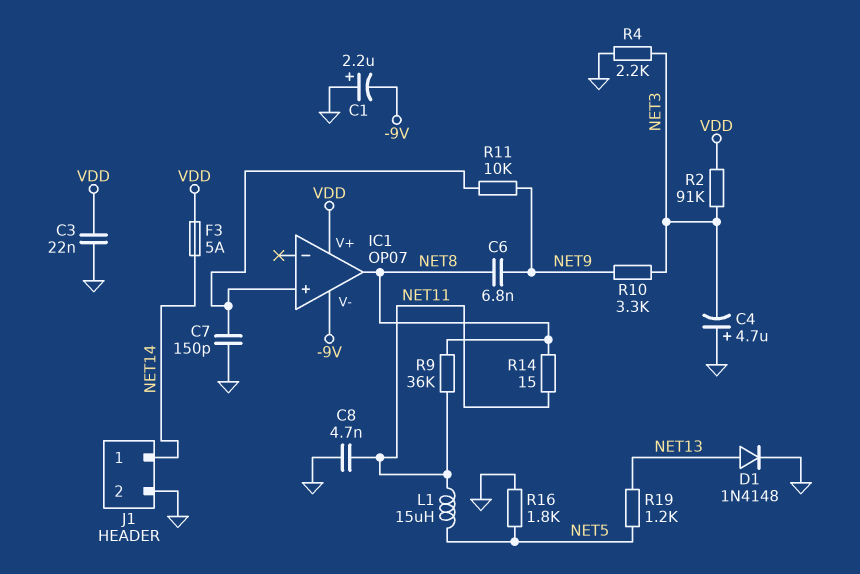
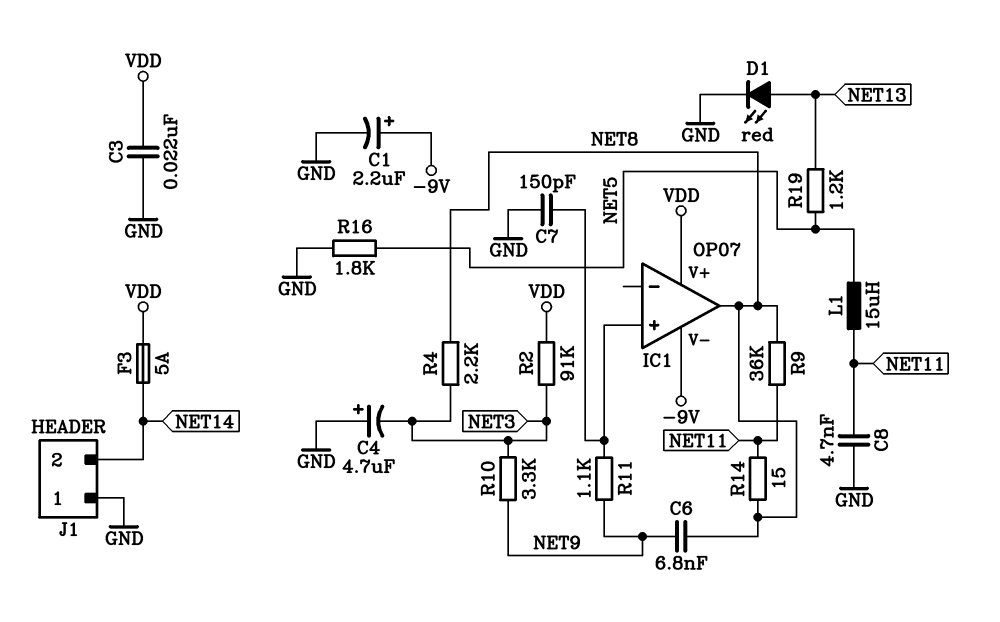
C1: 2.2uF (plus GND, minus -9V) -> 2.2uF (plus -9V, minus GND)
D1: diode 1N4148 (A NET13, K GND) -> LED red (A NET13, K GND)
J1 pin 1: NET14 -> GND
J1 pin 2: GND -> NET14
R4: 2.2k (GND, NET3) -> 2.2k (NET3, NET8)
R11: 10k (IC1/in+, NET9) -> 1.1k (IC1/in+, NET9)

